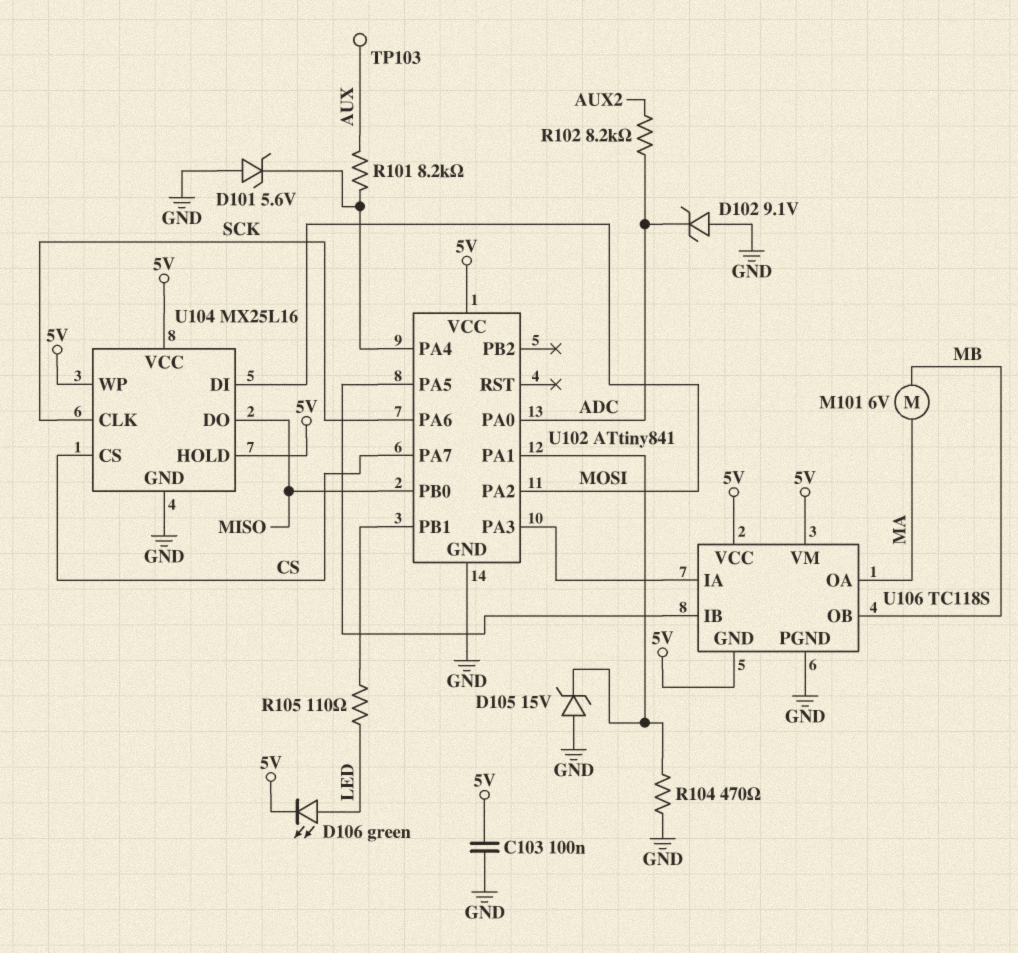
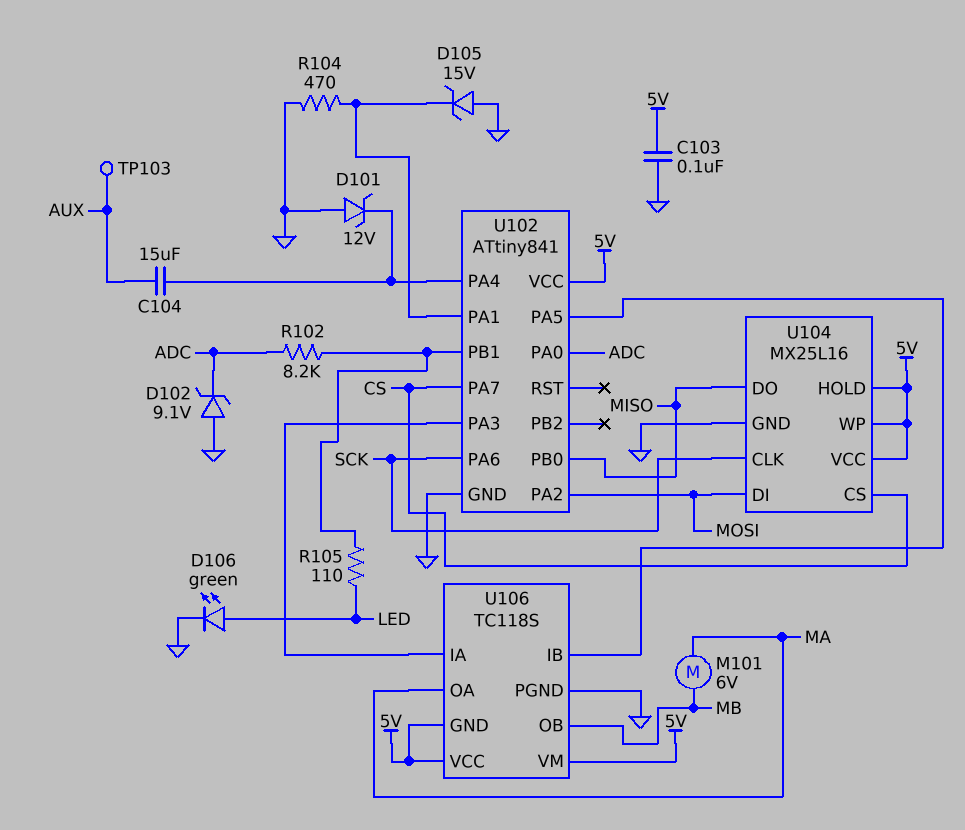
C104: none -> 15uF (AUX, U102/PA4)
D101: zener 5.6V (A GND, K U102/PA4) -> zener 12V (A GND, K U102/PA4)
D106: LED green (A LED, K 5V) -> LED green (A LED, K GND)
R101: 8.2k (AUX, U102/PA4) -> none
R102: 8.2k (ADC, AUX2) -> 8.2k (ADC, U102/PB1)

